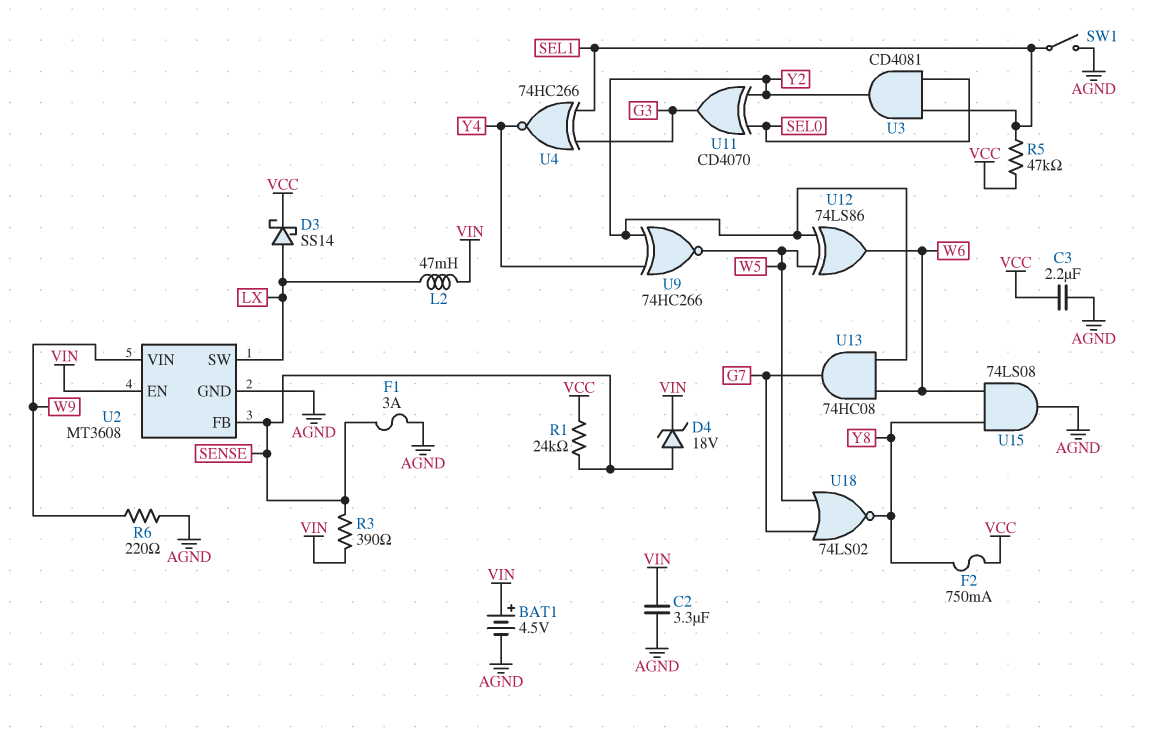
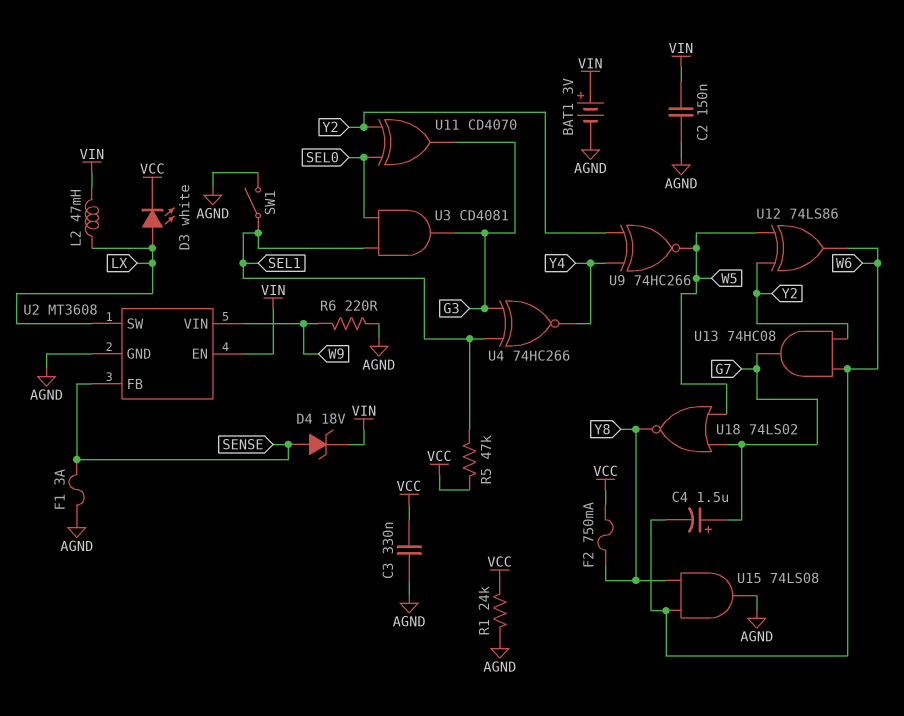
BAT1: 4.5V (plus VIN, minus AGND) -> 3V (plus VIN, minus AGND)
C2: 3.3uF (AGND, VIN) -> 150nF (AGND, VIN)
C3: 2.2uF (AGND, VCC) -> 330nF (AGND, VCC)
C4: none -> 1.5uF (plus G7, minus W6)
D3: schottky SS14 (A LX, K VCC) -> LED white (A LX, K VCC)
R1: 24k (SENSE, VCC) -> 24k (AGND, VCC)
R3: 390 (SENSE, VIN) -> none
U3: AND CD4081 (in SEL0, in SEL1, out Y2) -> AND CD4081 (in SEL0, in SEL1, out G3)

